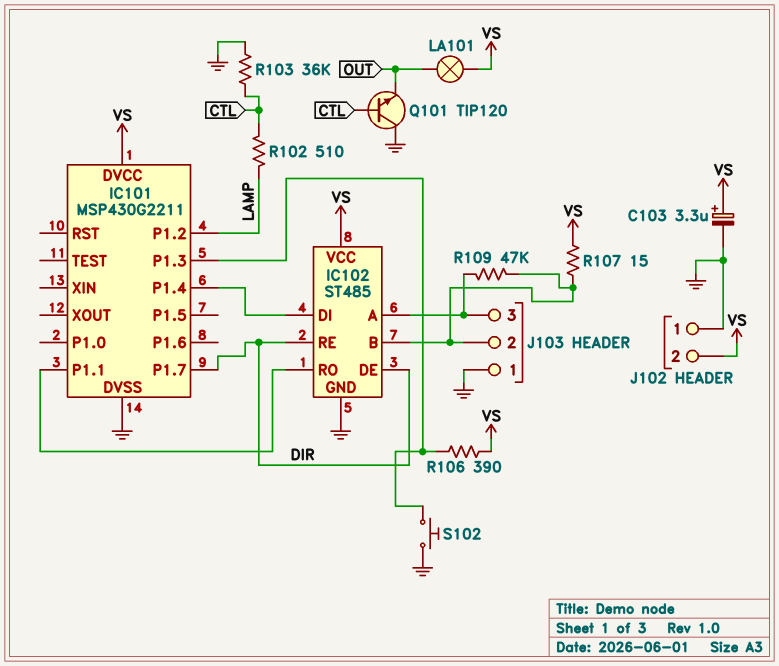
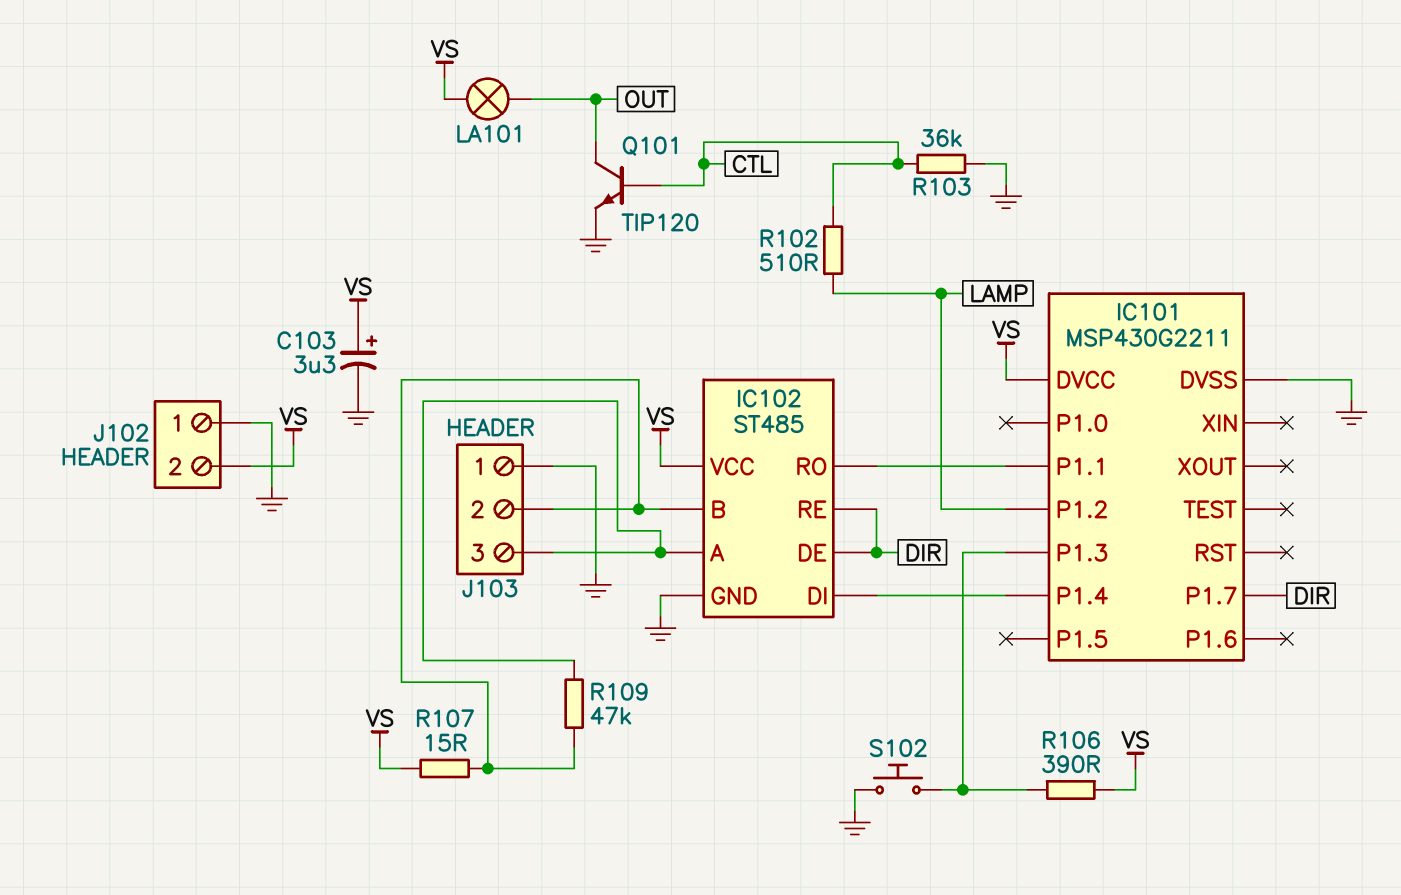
Q101: NPN TIP120 (B CTL, C GND, E OUT) -> NPN TIP120 (B CTL, C OUT, E GND)

